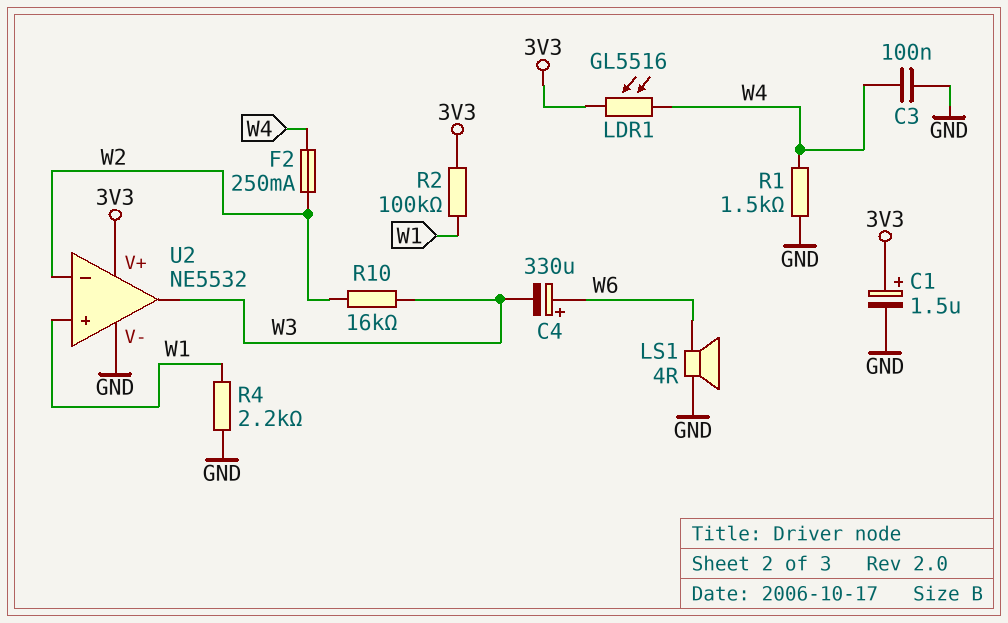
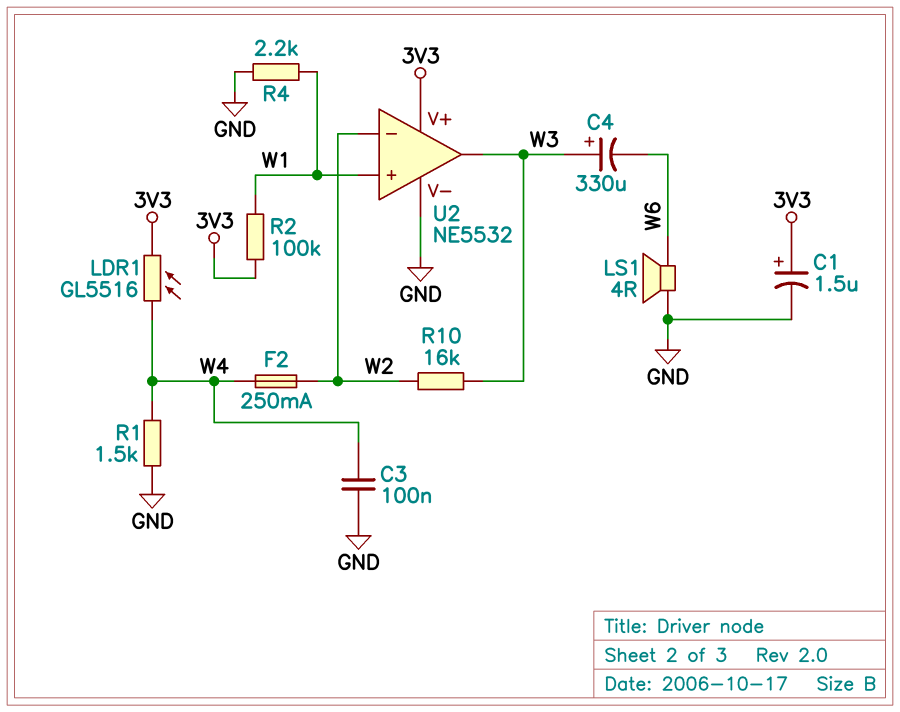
C4: 330uF (plus W6, minus W3) -> 330uF (plus W3, minus W6)

